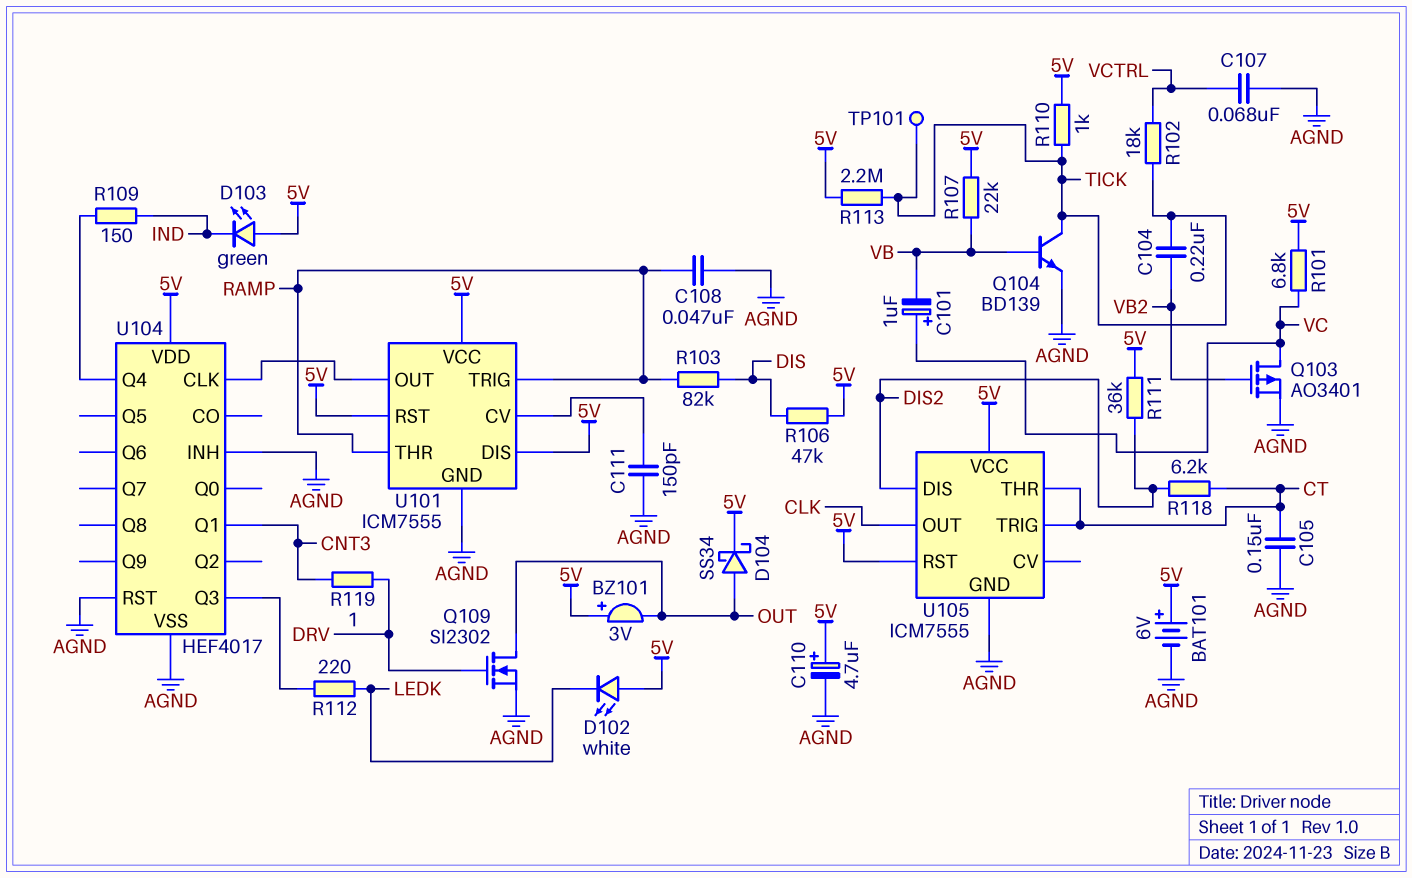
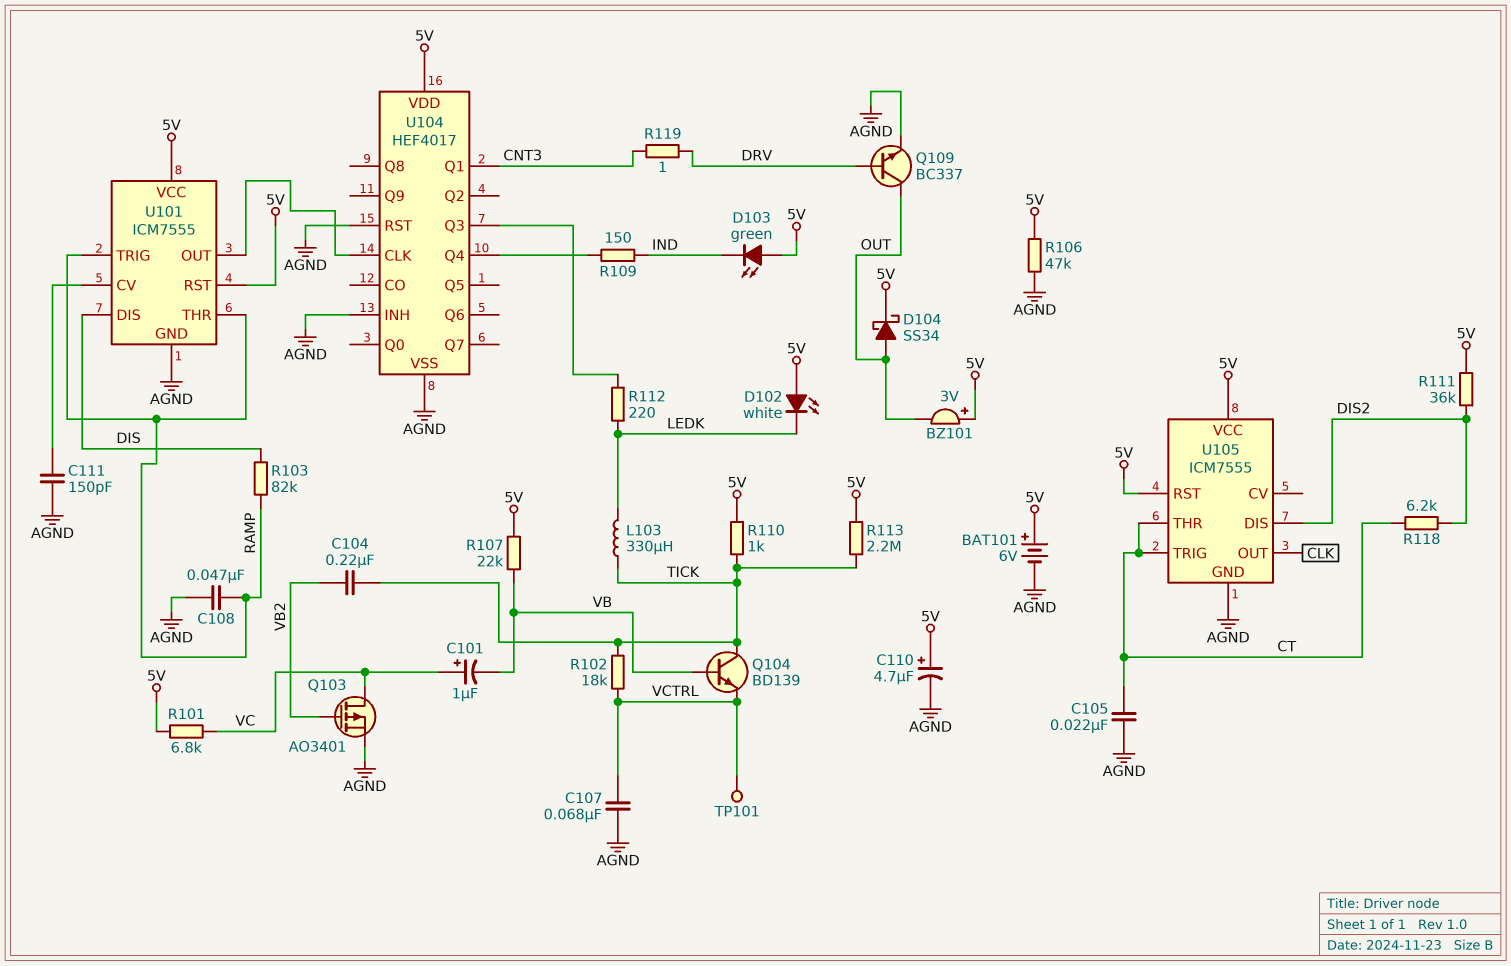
C105: 150nF (AGND, CT) -> 22nF (AGND, CT)
L103: none -> 330uH (LEDK, TICK)
Q104: NPN BD139 (B VB, C TICK, E AGND) -> NPN BD139 (B VB, C TICK, E VCTRL)
Q109: NMOS SI2302 (G DRV, D OUT, S AGND) -> NPN BC337 (B DRV, C OUT, E AGND)
R106: 47k (5V, DIS) -> 47k (5V, AGND)
TP101: test point (TICK) -> test point (VCTRL)
U101 pin DIS: 5V -> DIS

